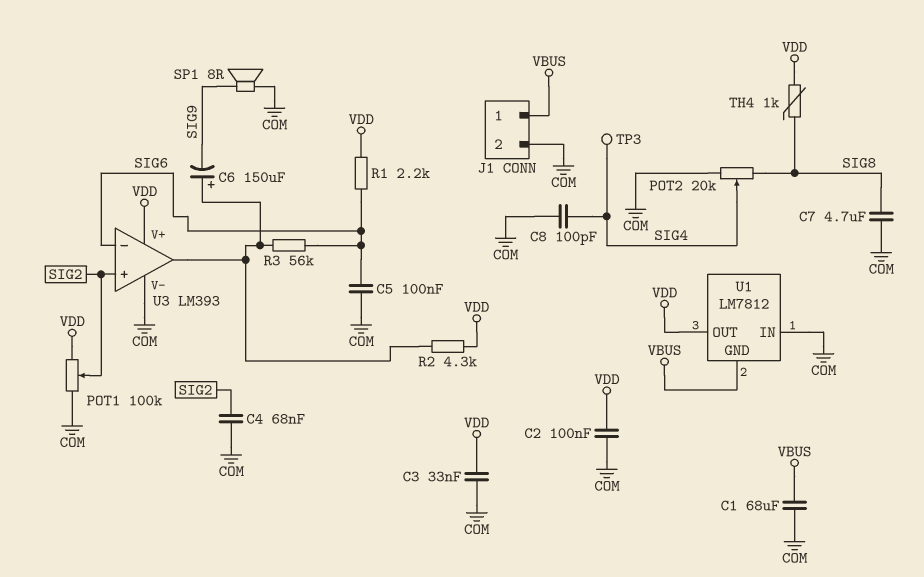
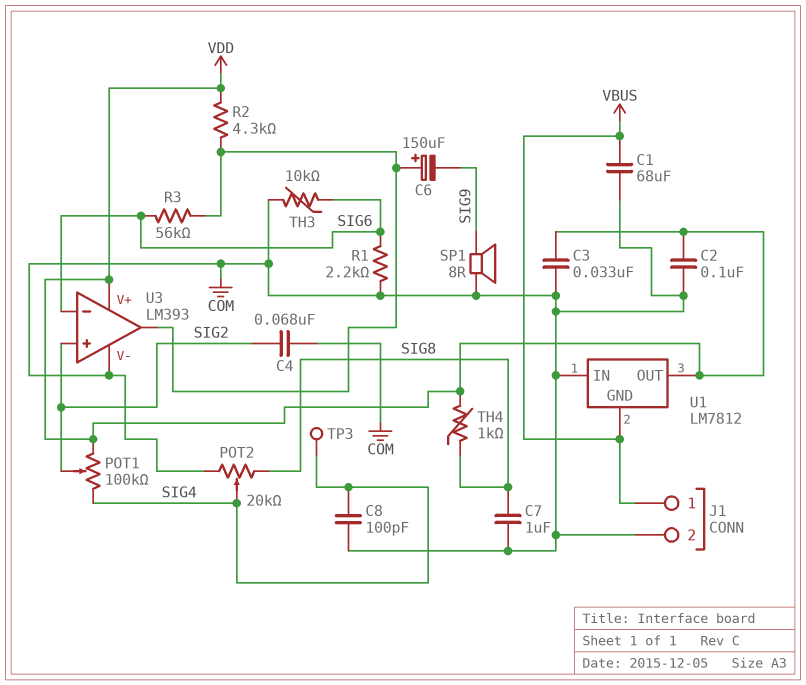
C5: 100nF (COM, SIG6) -> none
C7: 4.7uF (COM, SIG8) -> 1uF (COM, SIG8)
POT1: 100k (COM, VDD, wiper SIG2) -> 100k (SIG4, VDD, wiper SIG2)
R1: 2.2k (SIG6, VDD) -> 2.2k (COM, SIG6)
TH3: none -> 10k (COM, SIG6)

